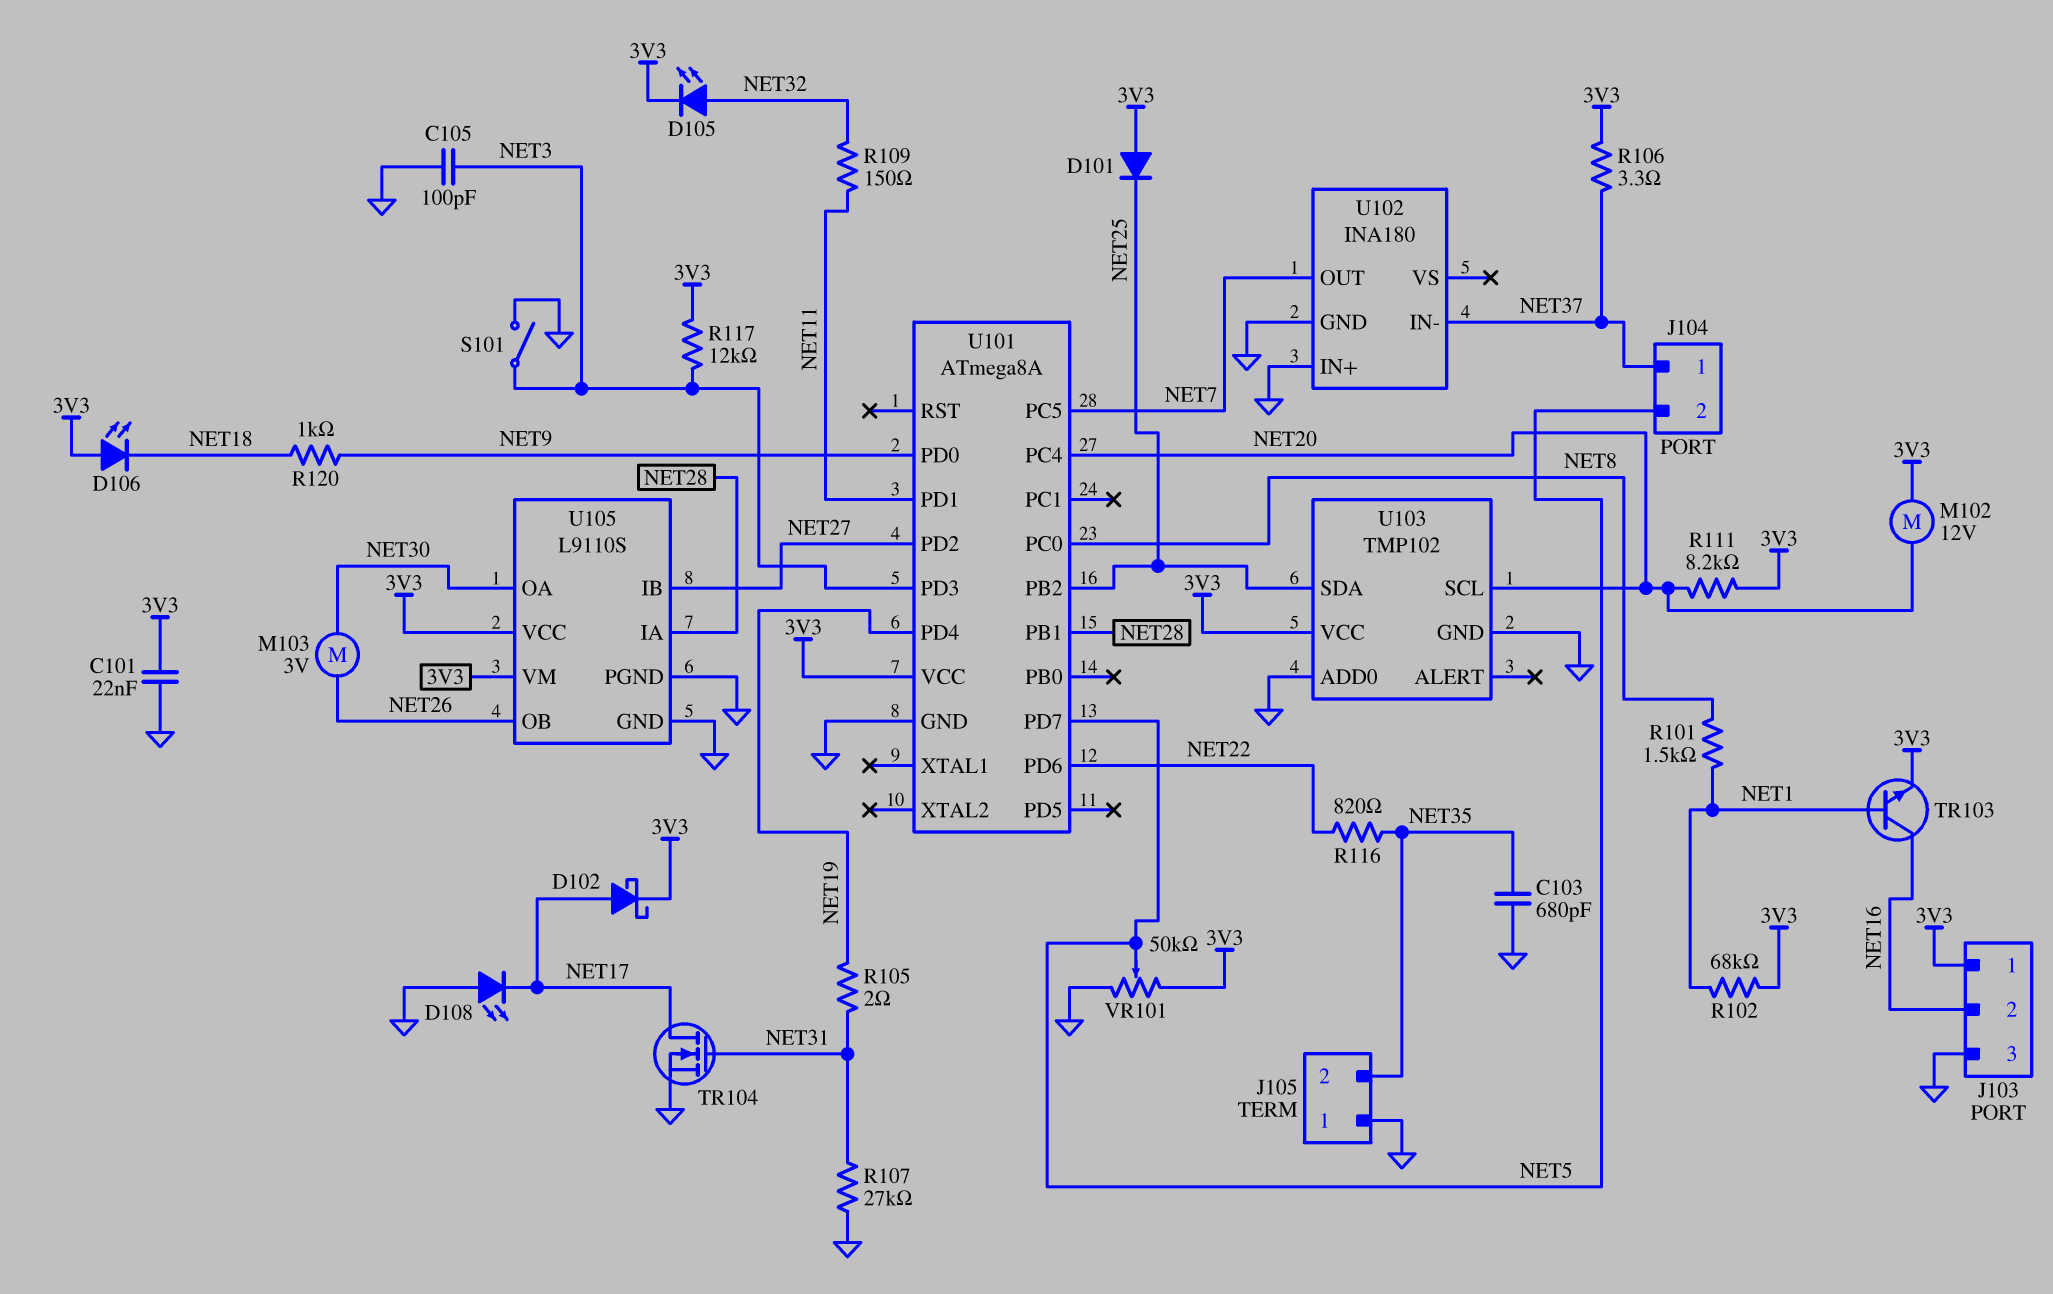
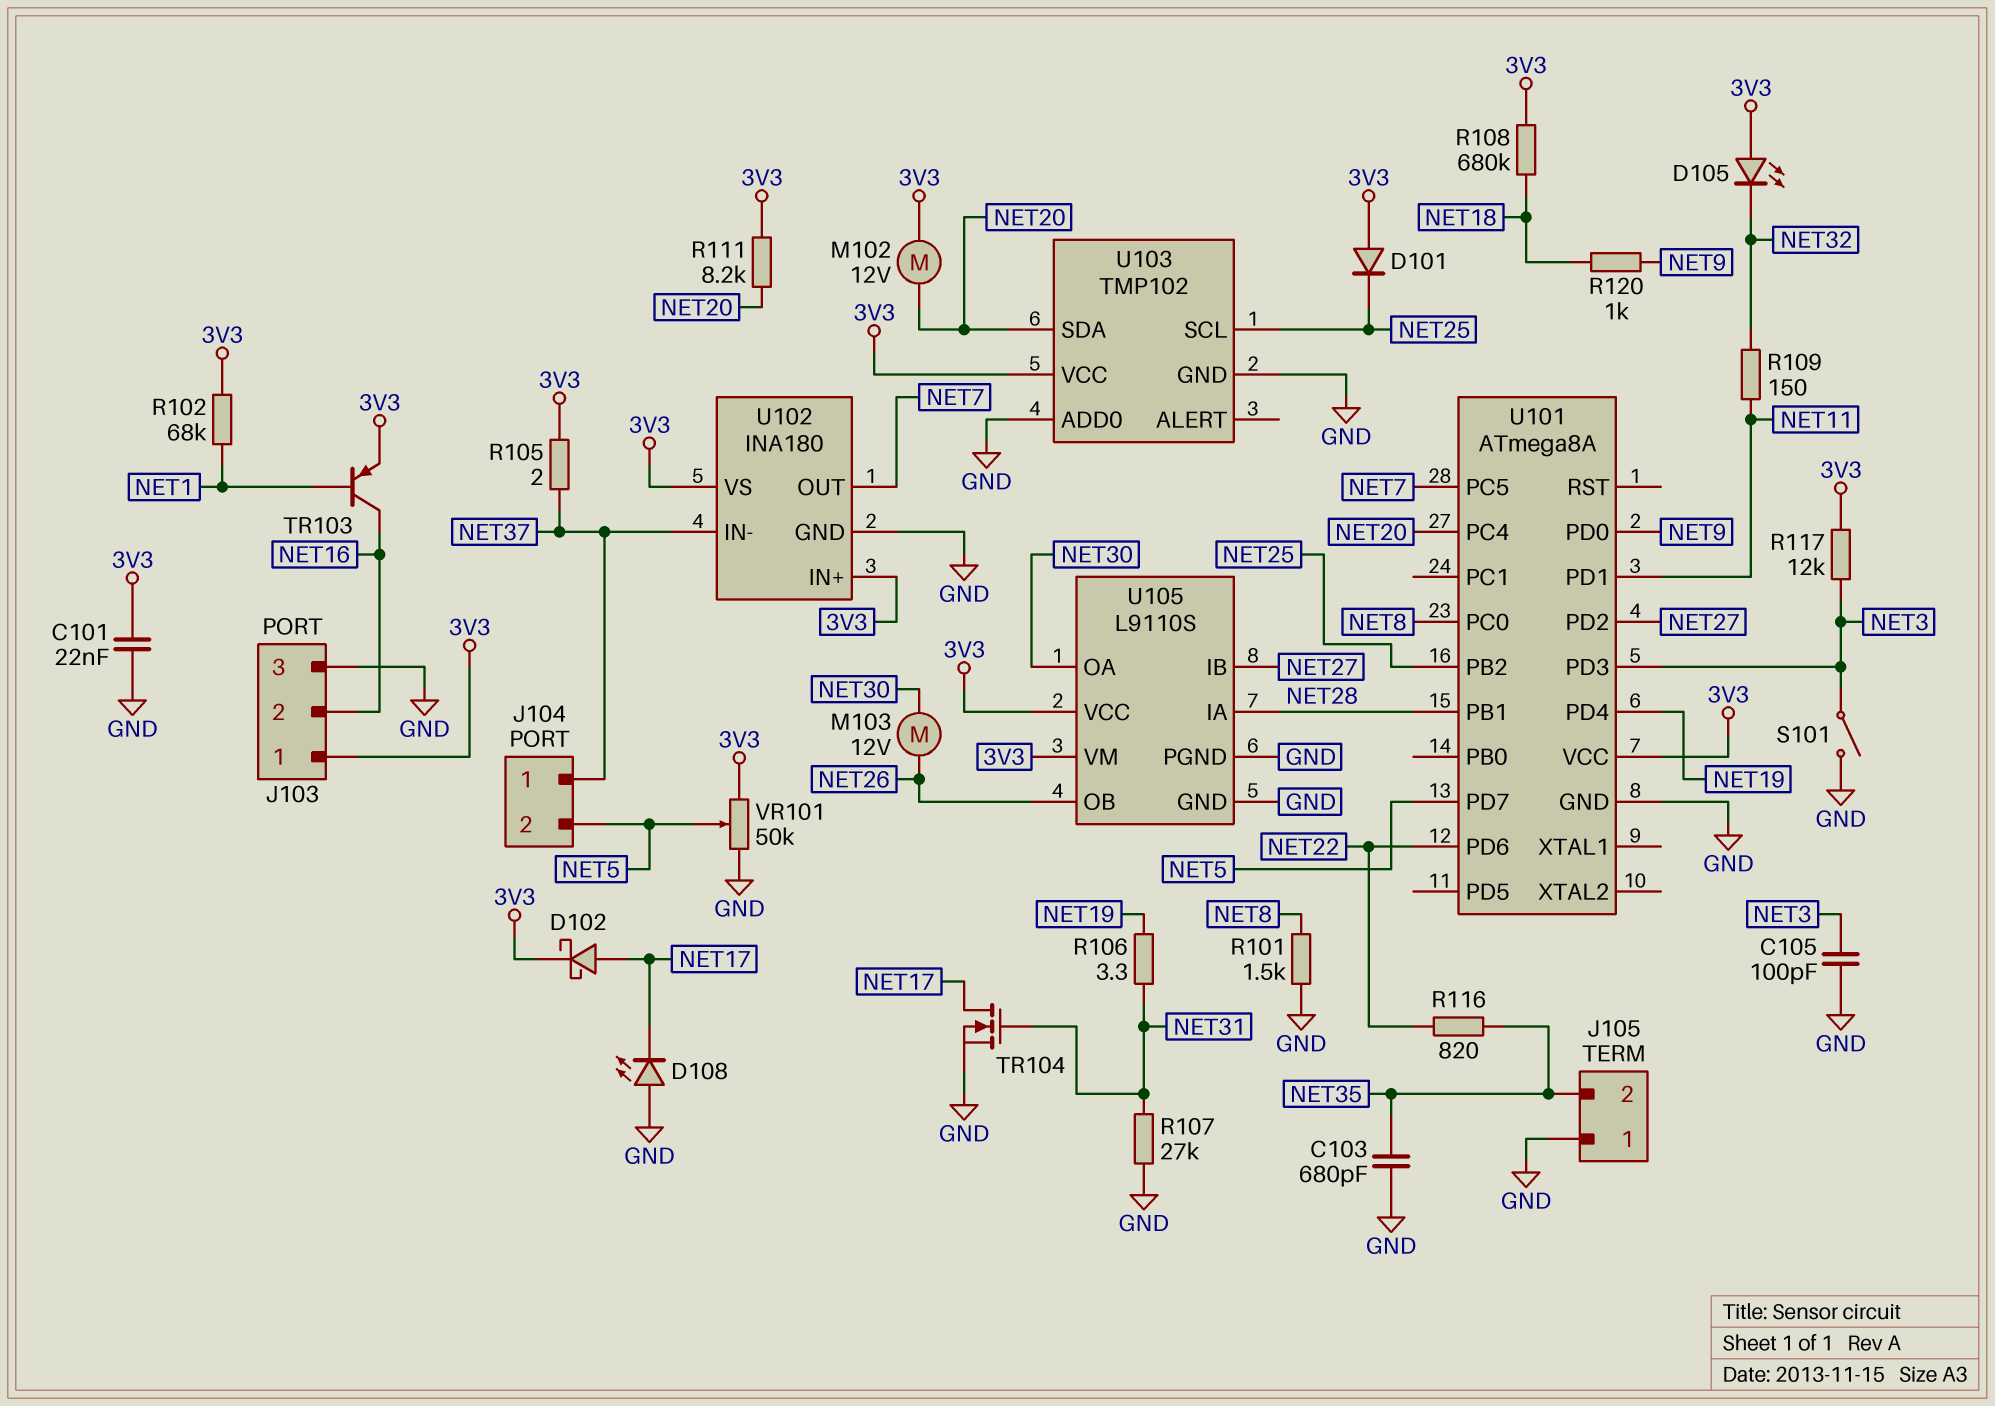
D105: LED (A NET32, K 3V3) -> LED (A 3V3, K NET32)
D106: LED (A 3V3, K NET18) -> none
M103: motor 3V (NET26, NET30) -> motor 12V (NET26, NET30)
R101: 1.5k (NET1, NET8) -> 1.5k (GND, NET8)
R105: 2 (NET19, NET31) -> 2 (3V3, NET37)
R106: 3.3 (3V3, NET37) -> 3.3 (NET19, NET31)
R108: none -> 680k (3V3, NET18)
TR103: NPN (B NET1, C NET16, E 3V3) -> PNP (B NET1, C NET16, E 3V3)
U102 pin IN+: GND -> 3V3
U102 pin VS: none -> 3V3
U103 pin SCL: NET20 -> NET25
U103 pin SDA: NET25 -> NET20

